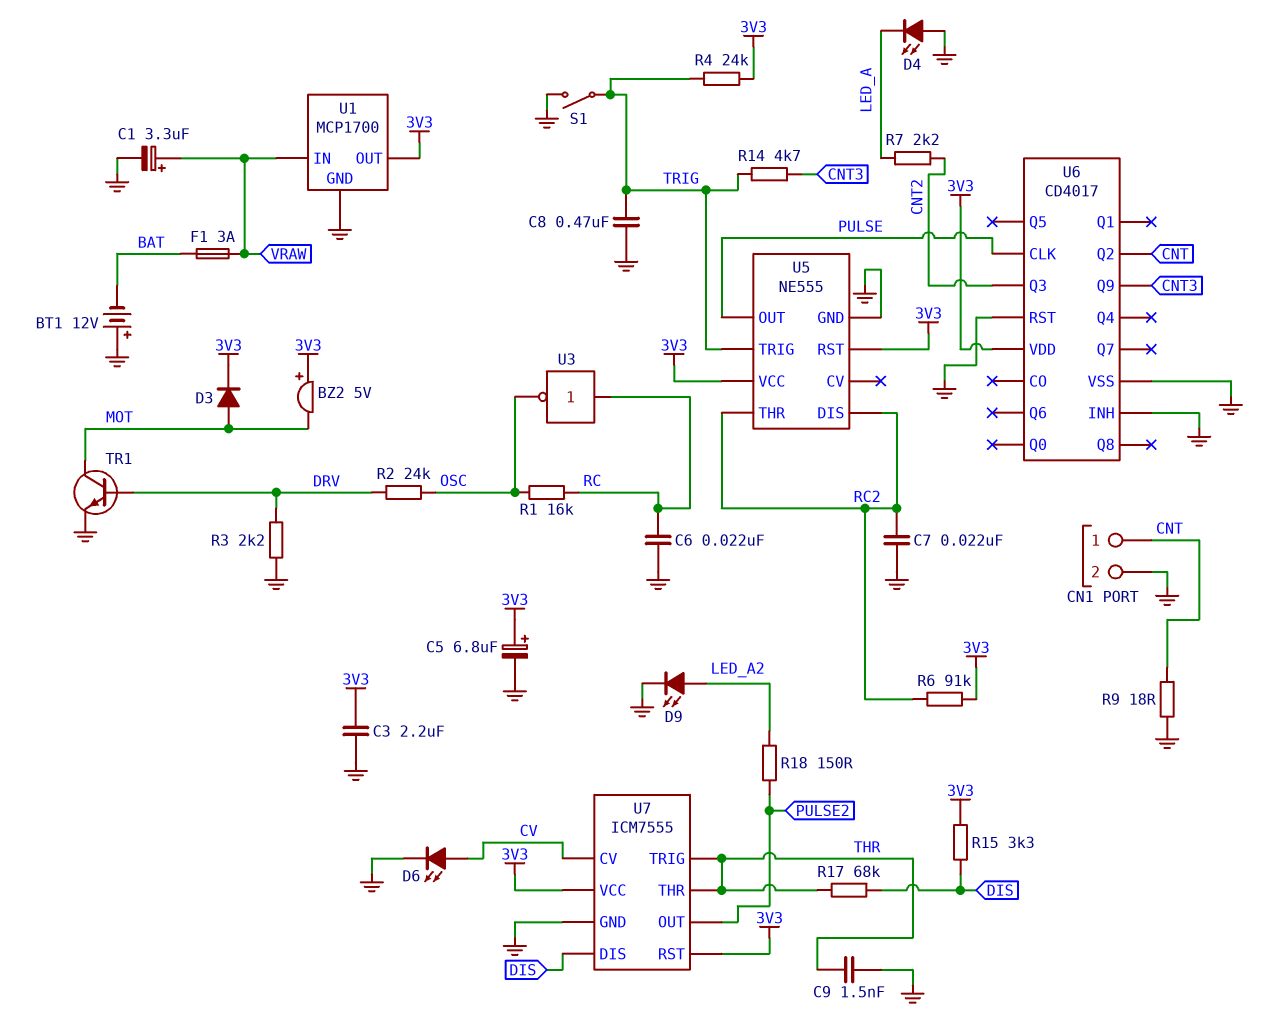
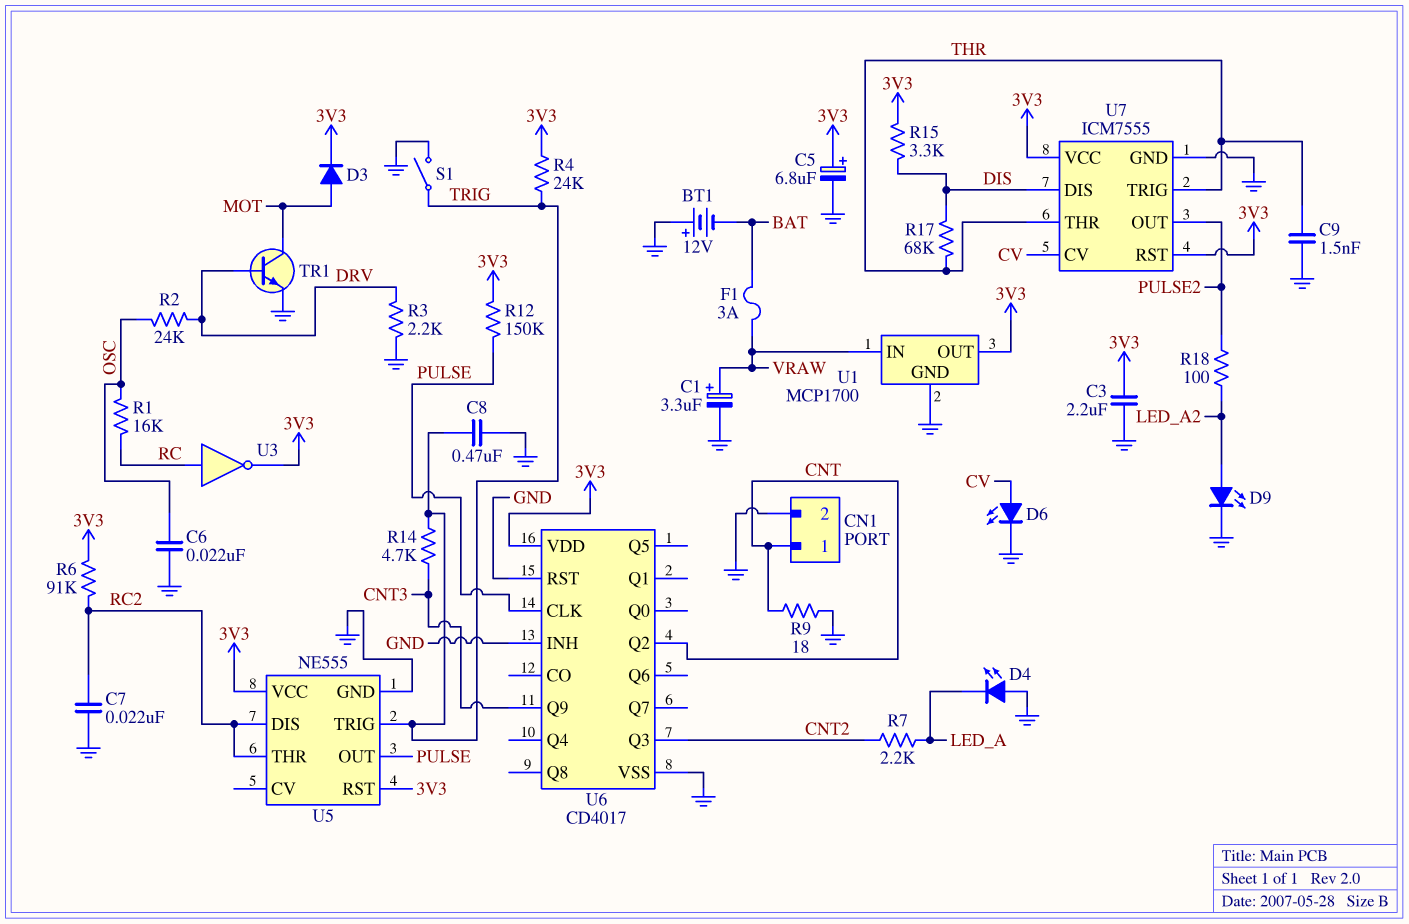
BZ2: buzzer 5V (plus 3V3, minus MOT) -> none
C6: 22nF (GND, RC) -> 22nF (GND, OSC)
R12: none -> 150k (3V3, PULSE)
R18: 150 (LED_A2, PULSE2) -> 100 (LED_A2, PULSE2)
U3: NOT (in RC, out OSC) -> NOT (in RC, out 3V3)

